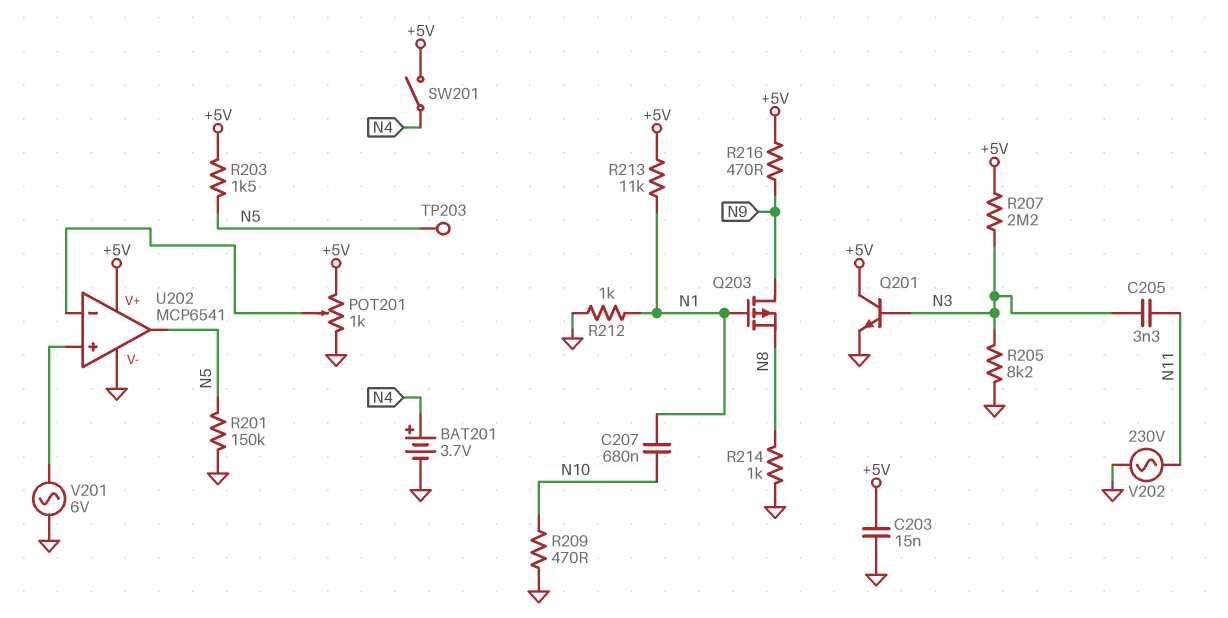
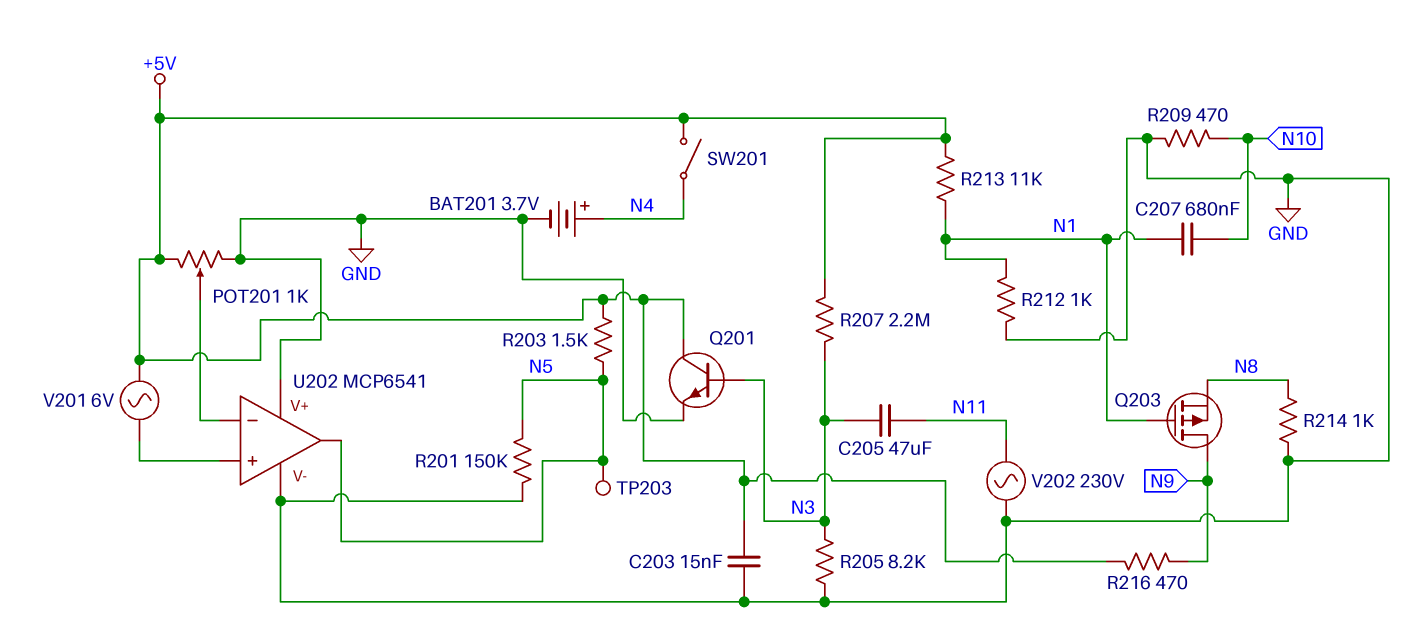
C205: 3.3nF (N3, N11) -> 47uF (N3, N11)
U202 pin V+: +5V -> GND
V201: AC 6V (GND, U202/in+) -> AC 6V (+5V, U202/in+)

